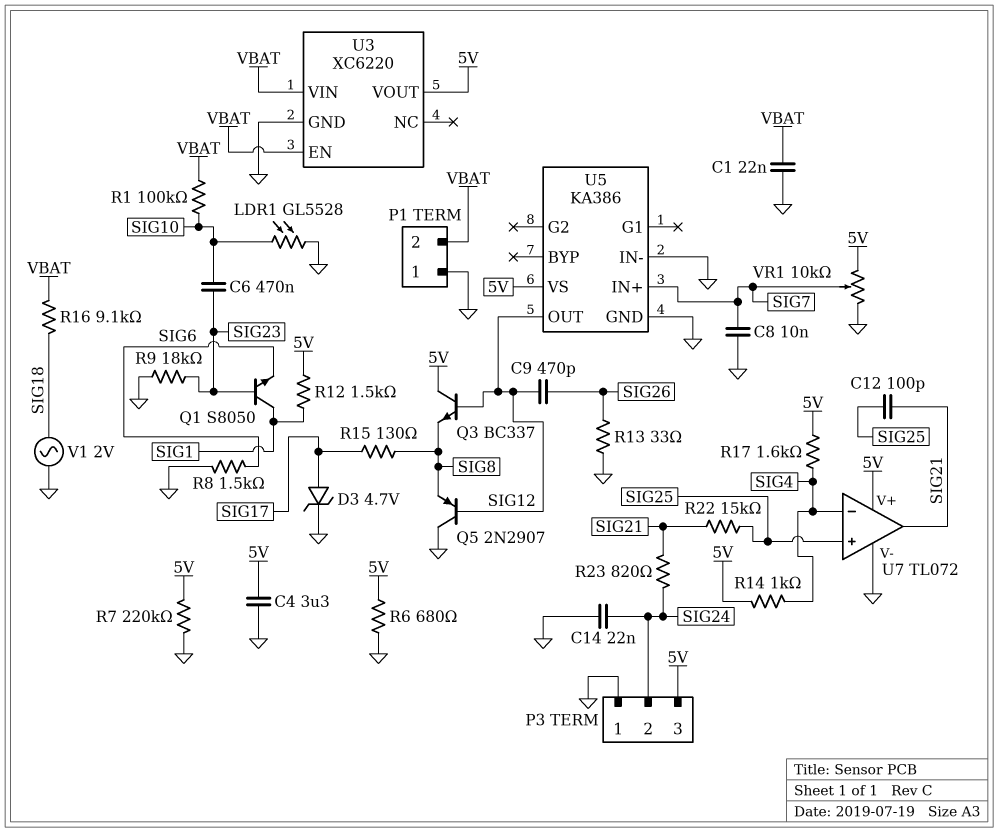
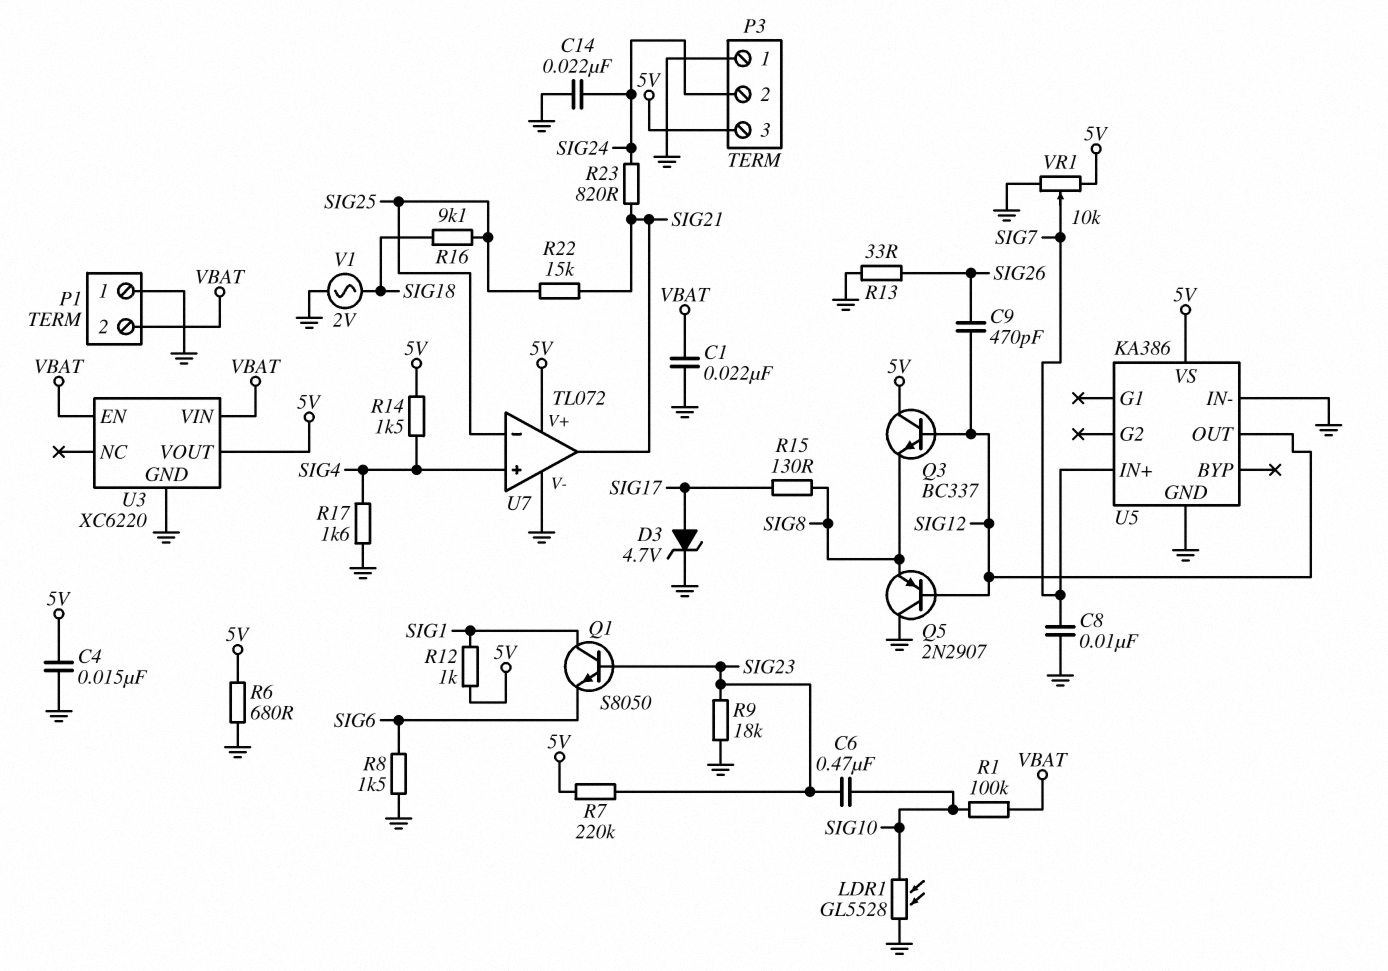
C4: 3.3uF (5V, GND) -> 15nF (5V, GND)
C12: 100pF (SIG21, SIG25) -> none
R7: 220k (5V, GND) -> 220k (5V, SIG23)
R12: 1.5k (5V, SIG1) -> 1k (5V, SIG1)
R14: 1k (5V, SIG4) -> 1.5k (5V, SIG4)
R16: 9.1k (SIG18, VBAT) -> 9.1k (SIG18, SIG25)
R17: 1.6k (5V, SIG4) -> 1.6k (GND, SIG4)
U7 pin in+: SIG25 -> SIG4
U7 pin in-: SIG4 -> SIG25

